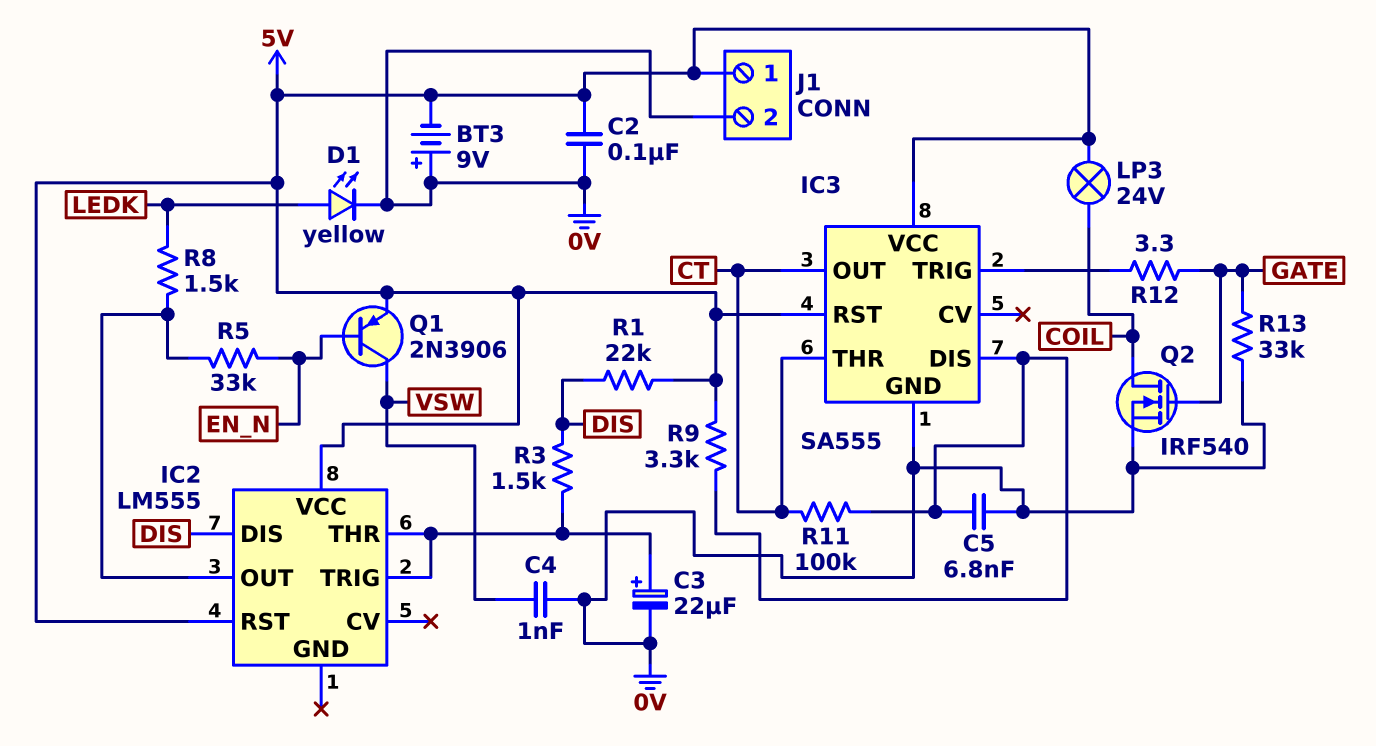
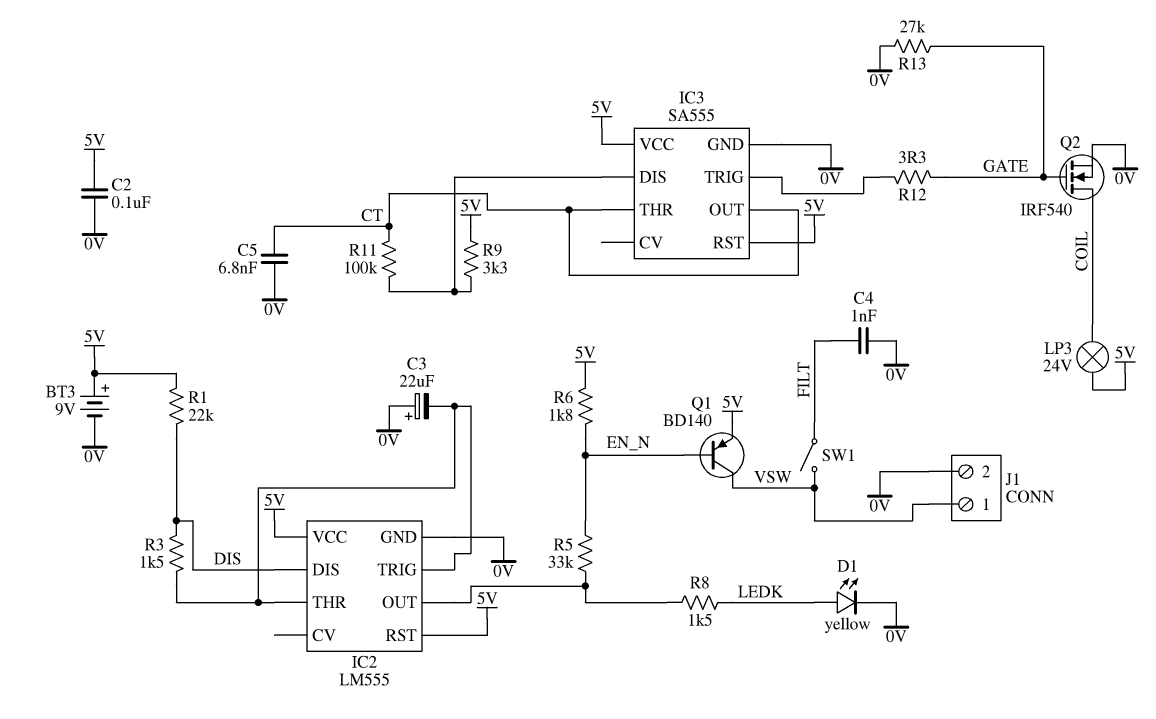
BT3: 9V (plus 0V, minus 5V) -> 9V (plus 5V, minus 0V)
C3: 22uF (plus IC2/THR, minus 0V) -> 22uF (plus 0V, minus IC2/THR)
C4: 1nF (0V, VSW) -> 1nF (0V, FILT)
C5: 6.8nF (0V, IC3/DIS) -> 6.8nF (0V, CT)
IC2 pin GND: none -> 0V
J1 pin 1: 5V -> VSW
Q1: PNP 2N3906 (B EN_N, C VSW, E 5V) -> PNP BD140 (B EN_N, C VSW, E 5V)
R6: none -> 1.8k (5V, EN_N)
R13: 33k (0V, GATE) -> 27k (0V, GATE)
SW1: none -> switch (FILT, VSW)

